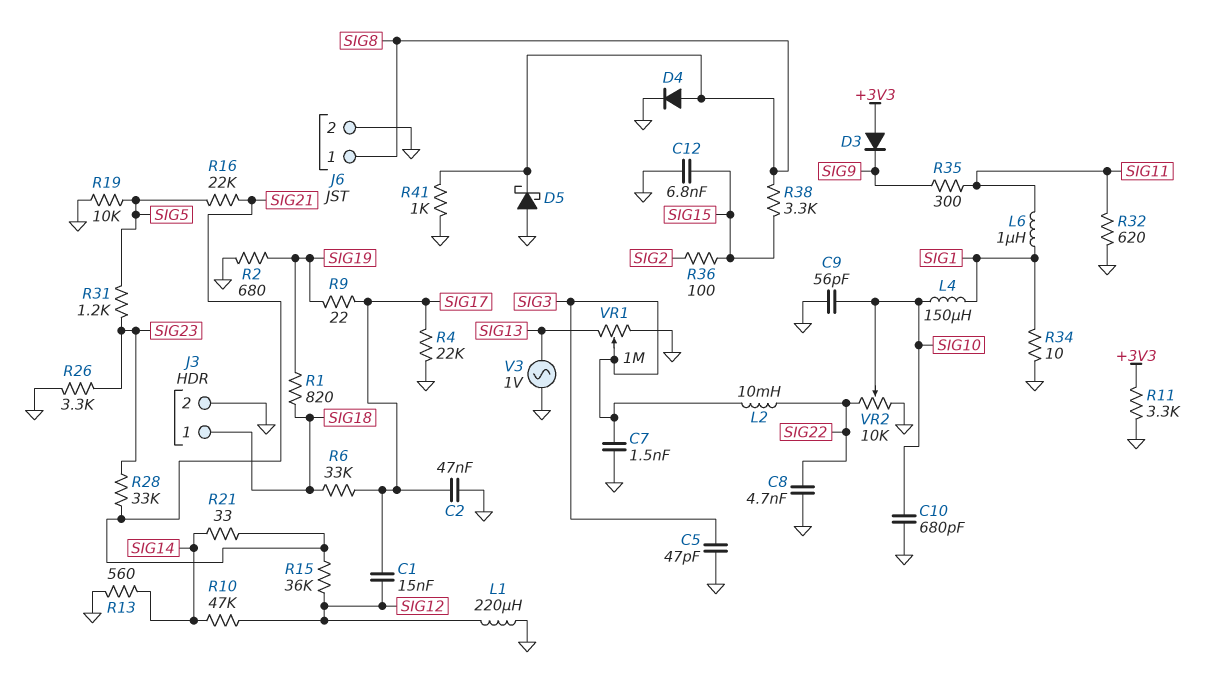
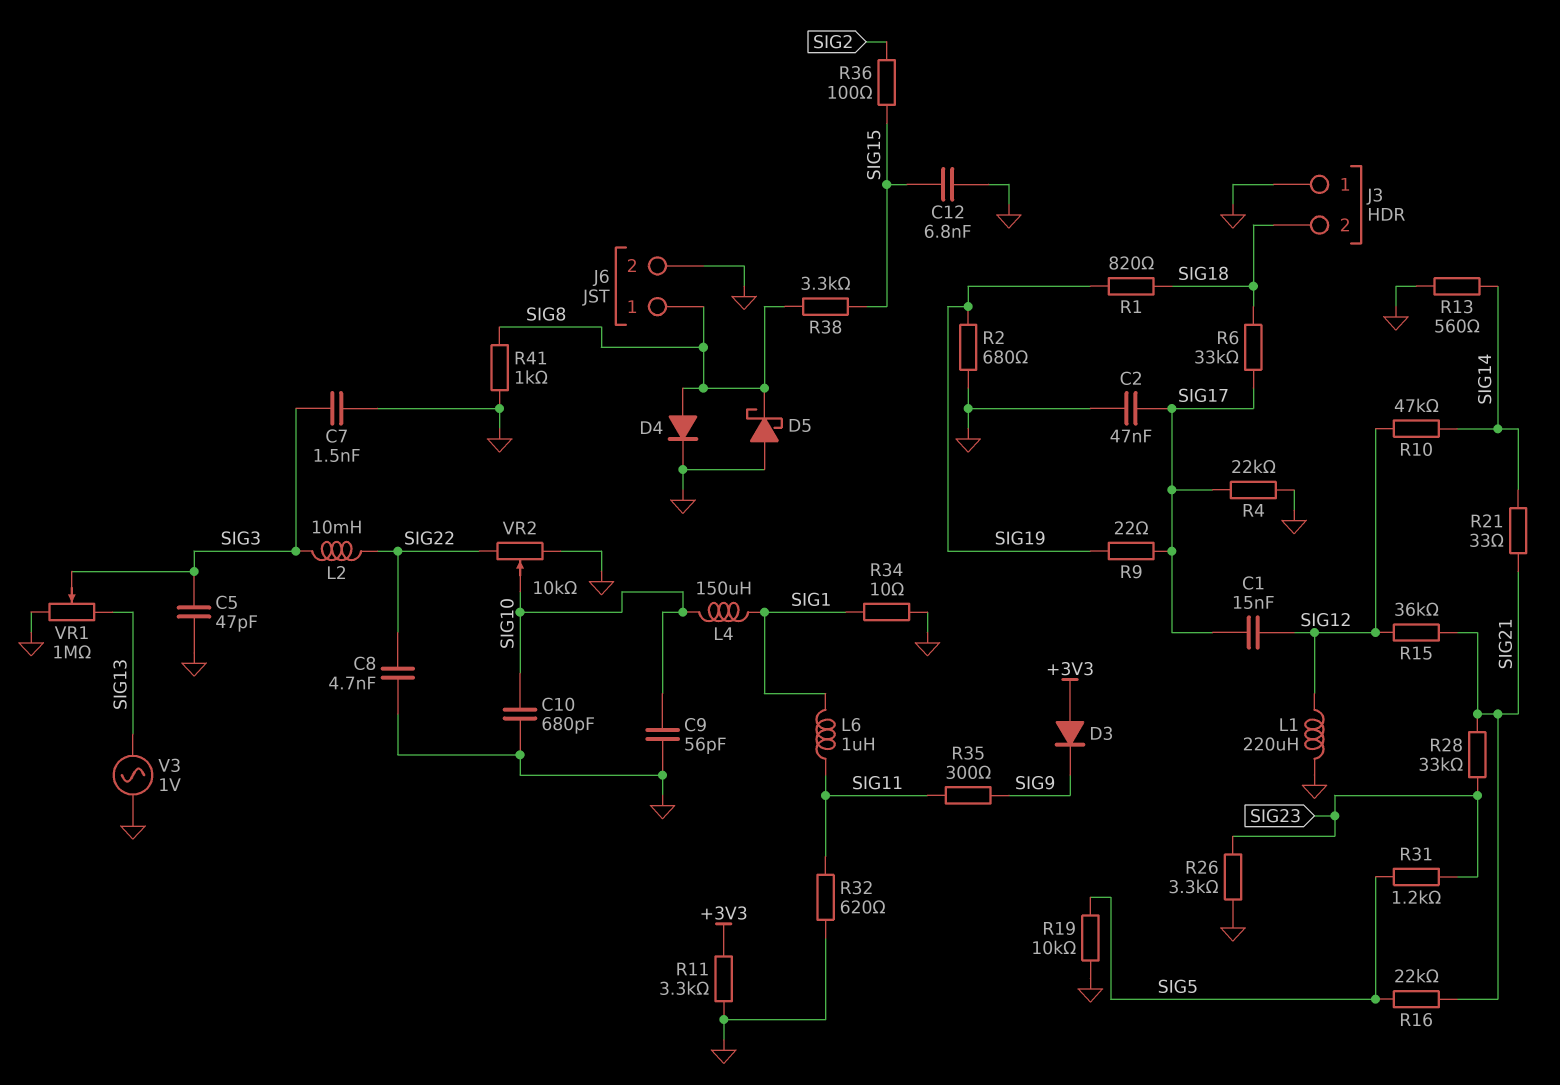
J3 pin 1: SIG18 -> GND
J3 pin 2: GND -> SIG18

